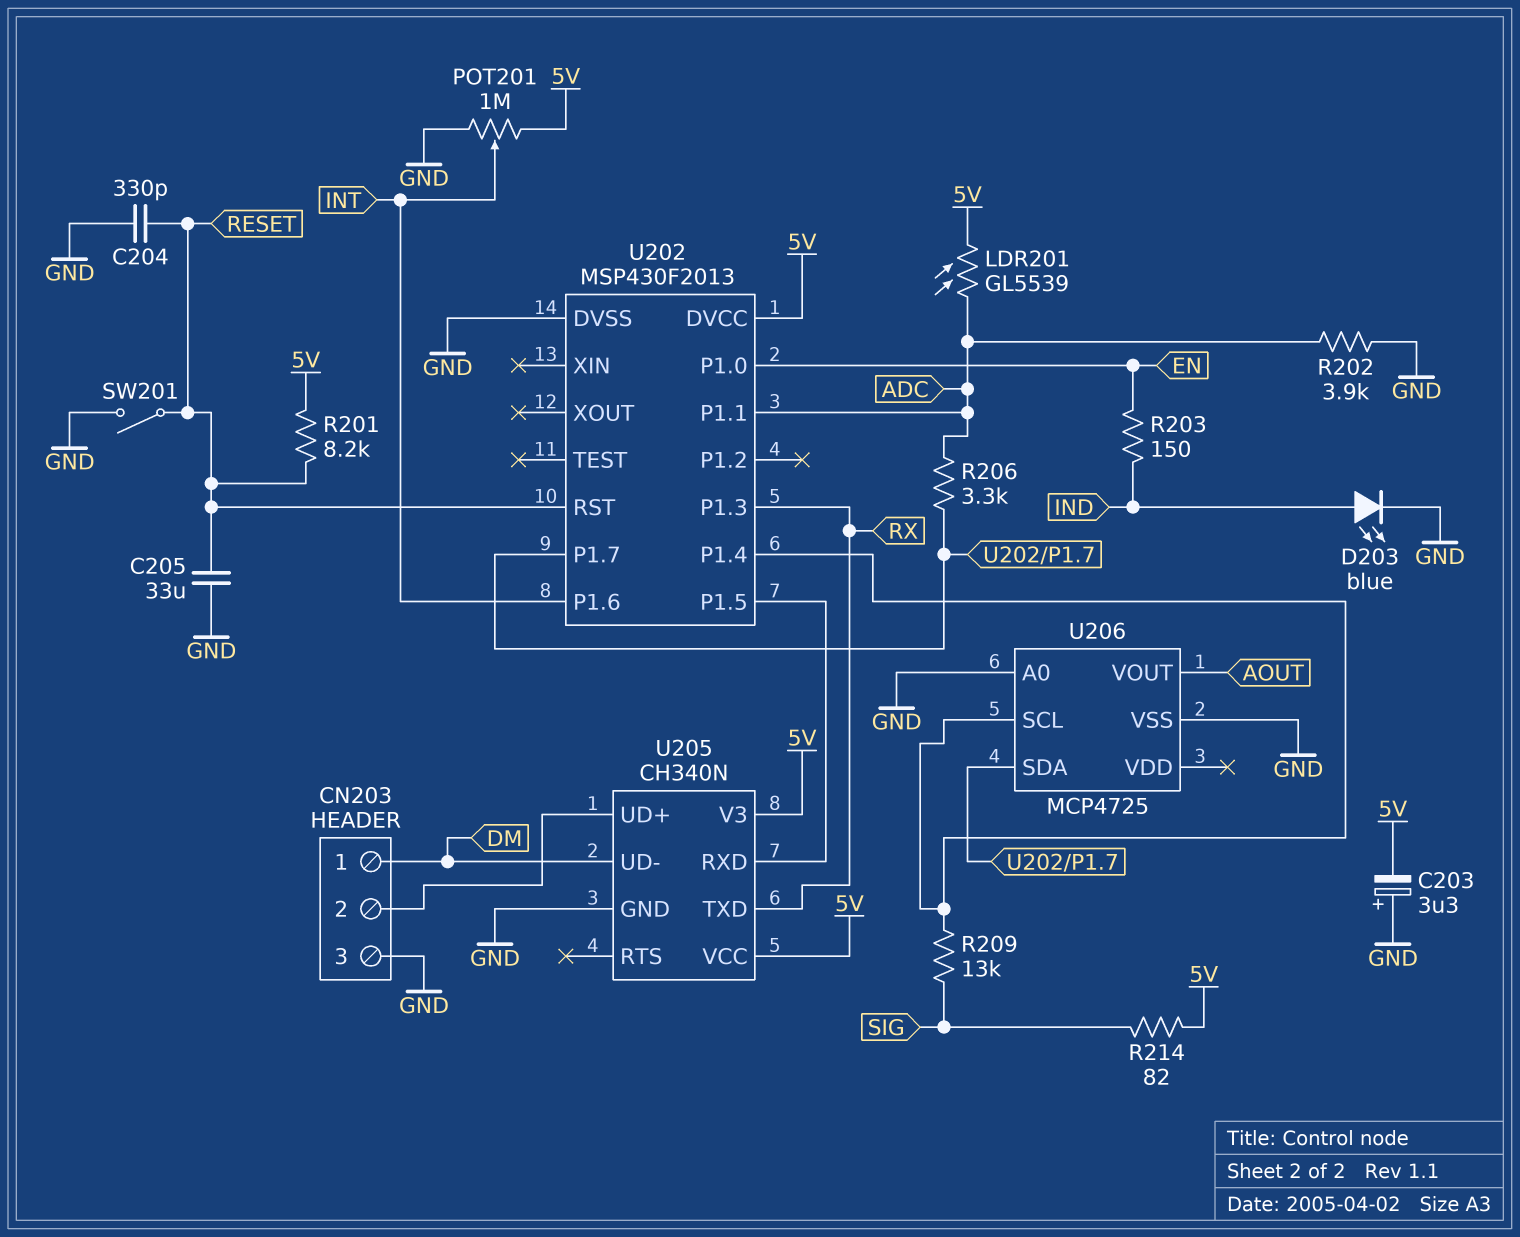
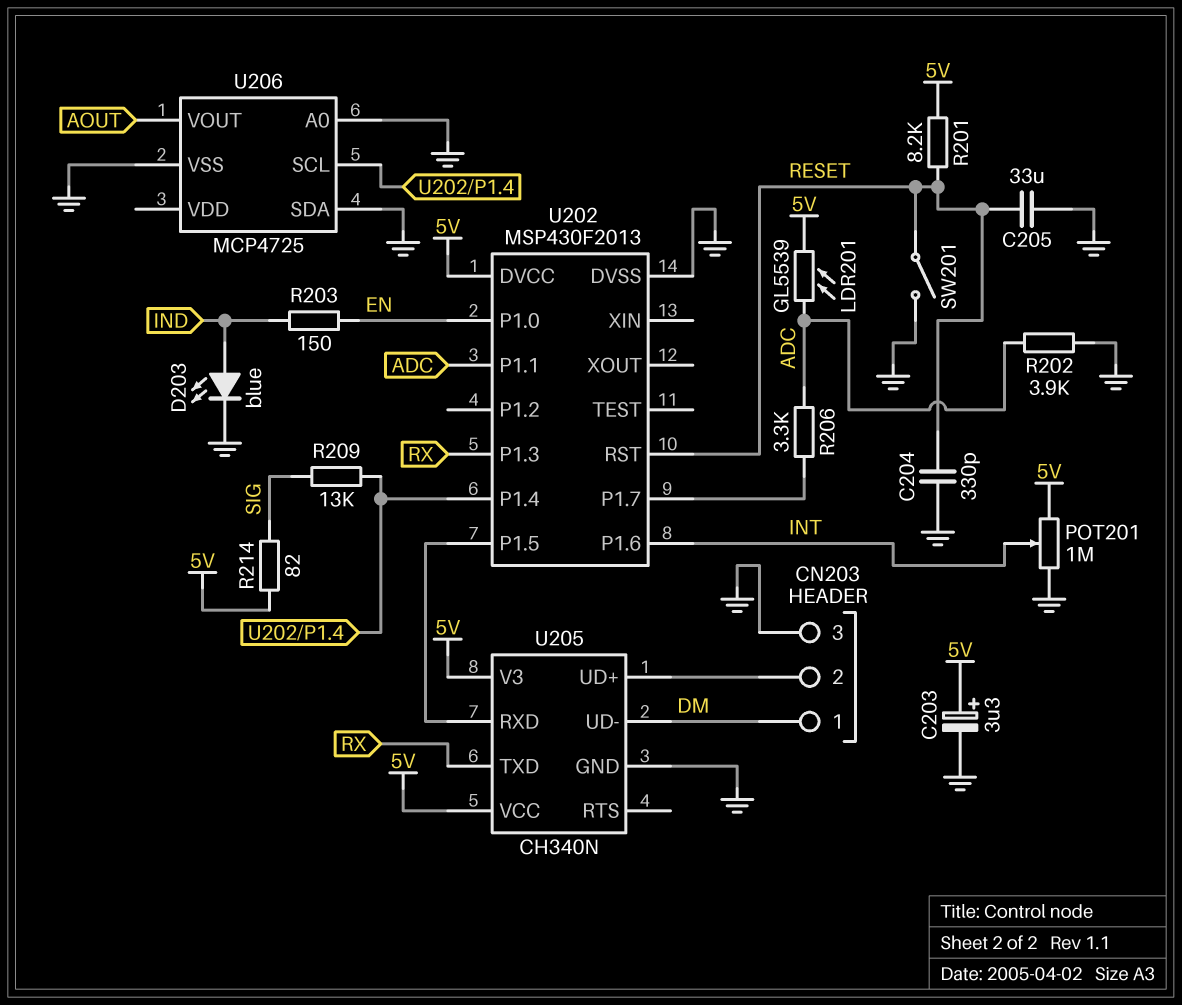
C203: 3.3uF (plus GND, minus 5V) -> 3.3uF (plus 5V, minus GND)
U206 pin SDA: U202/P1.7 -> GND

